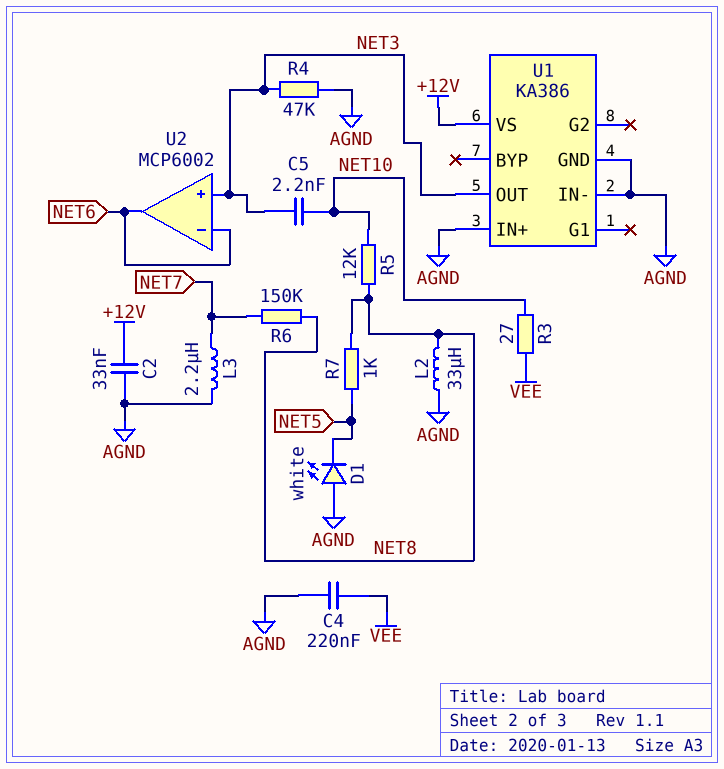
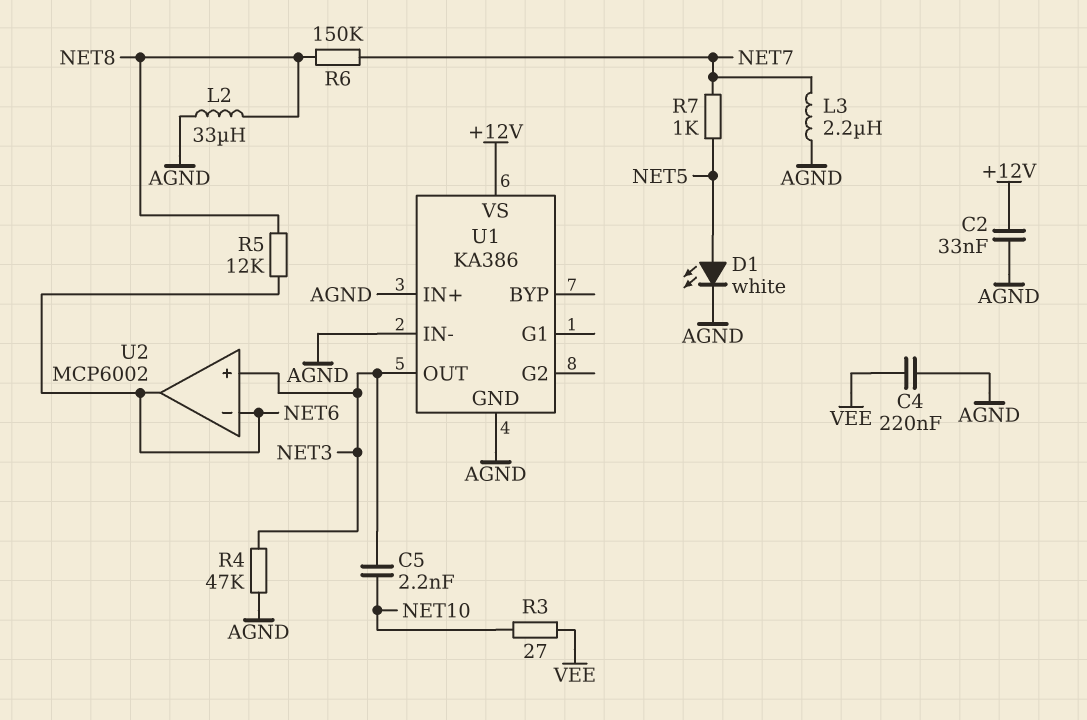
D1: LED white (A AGND, K NET5) -> LED white (A NET5, K AGND)
R5: 12k (NET8, NET10) -> 12k (NET6, NET8)
R7: 1k (NET5, NET8) -> 1k (NET5, NET7)

